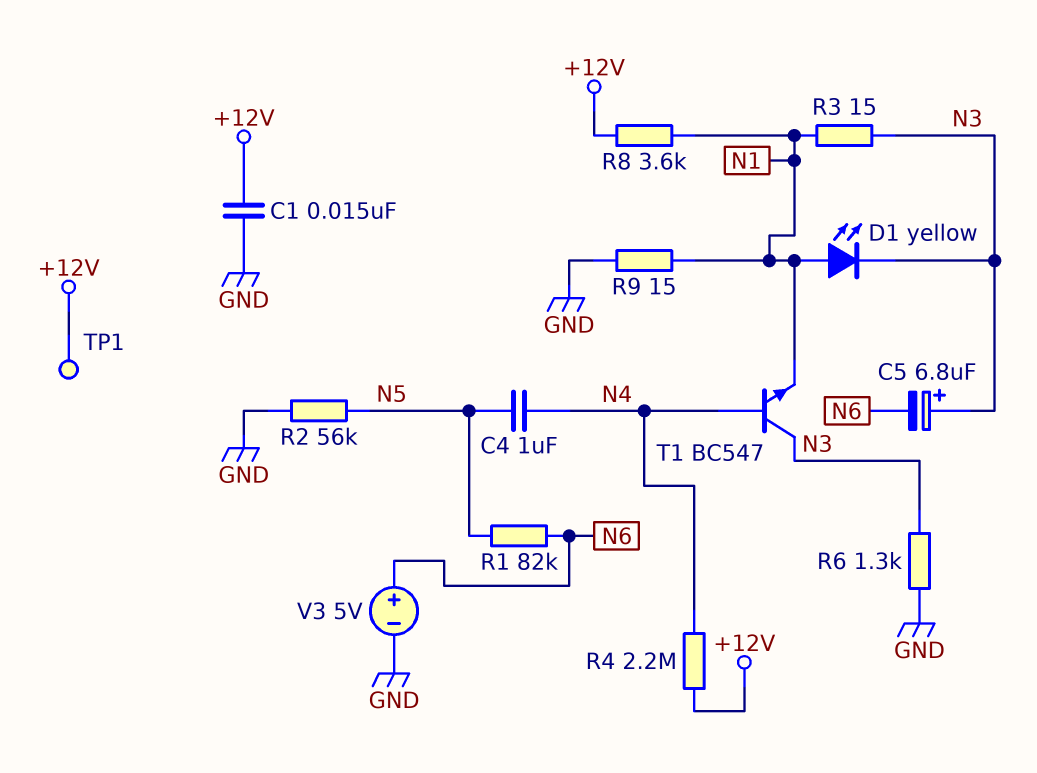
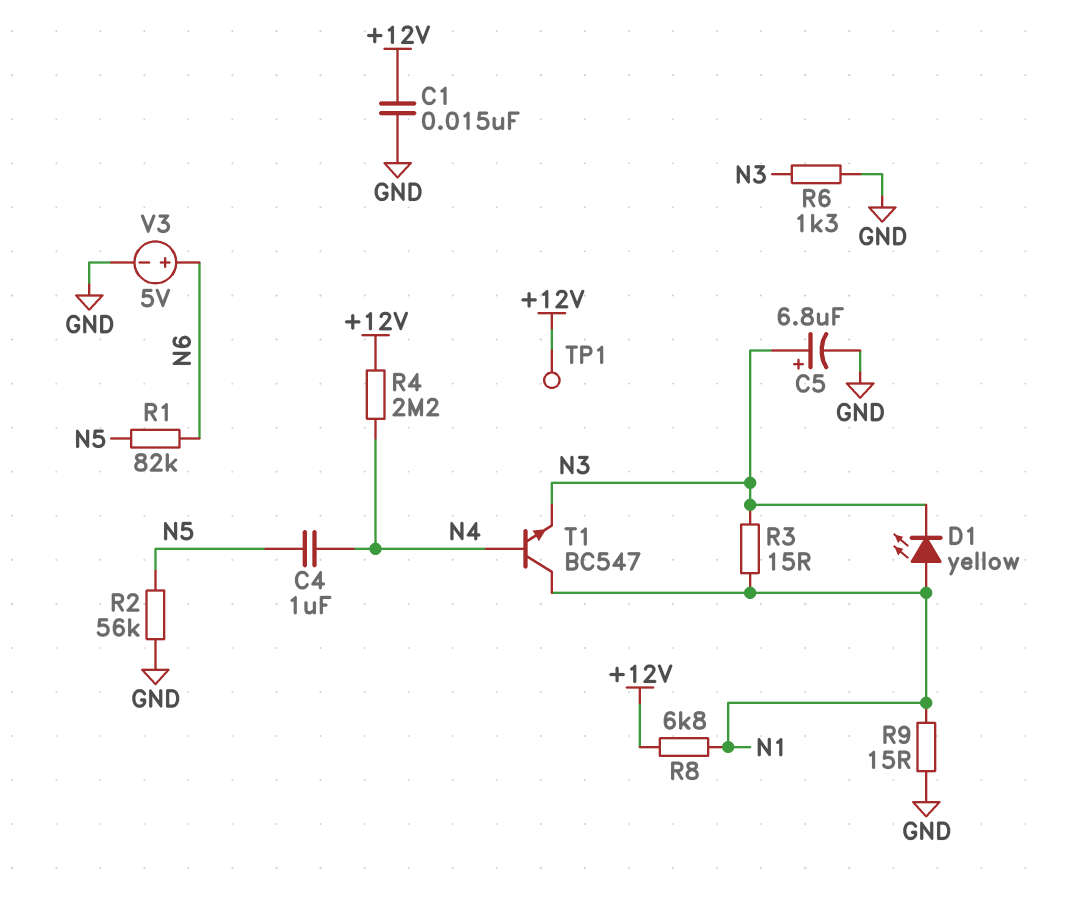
C5: 6.8uF (plus N3, minus N6) -> 6.8uF (plus N3, minus GND)
R8: 3.6k (+12V, N1) -> 6.8k (+12V, N1)
T1: NPN BC547 (B N4, C N3, E N1) -> NPN BC547 (B N4, C N1, E N3)

